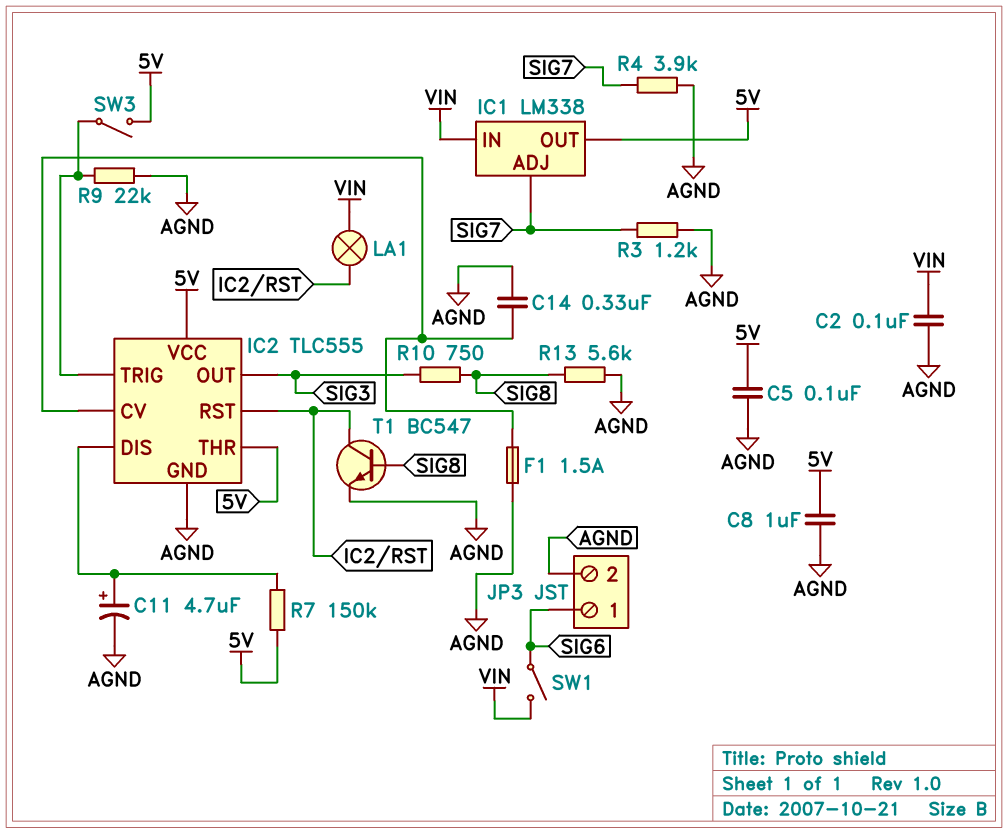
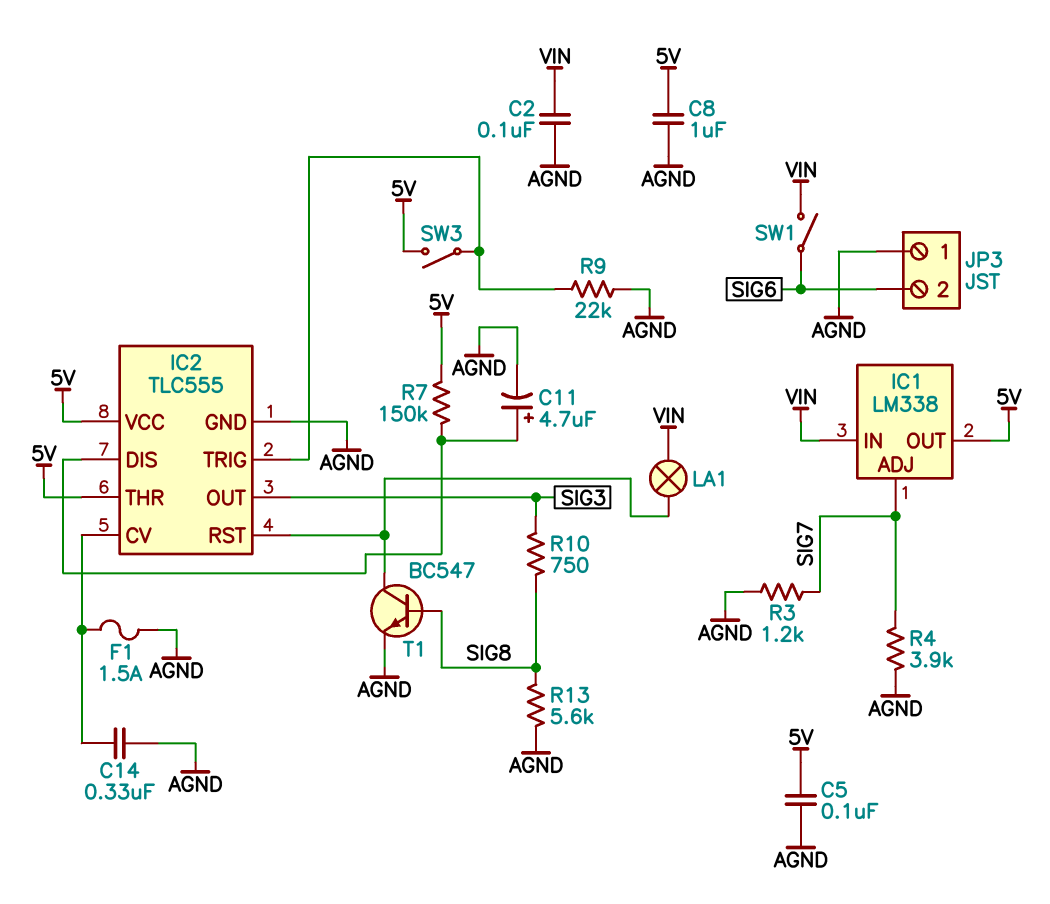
JP3 pin 1: SIG6 -> AGND
JP3 pin 2: AGND -> SIG6

